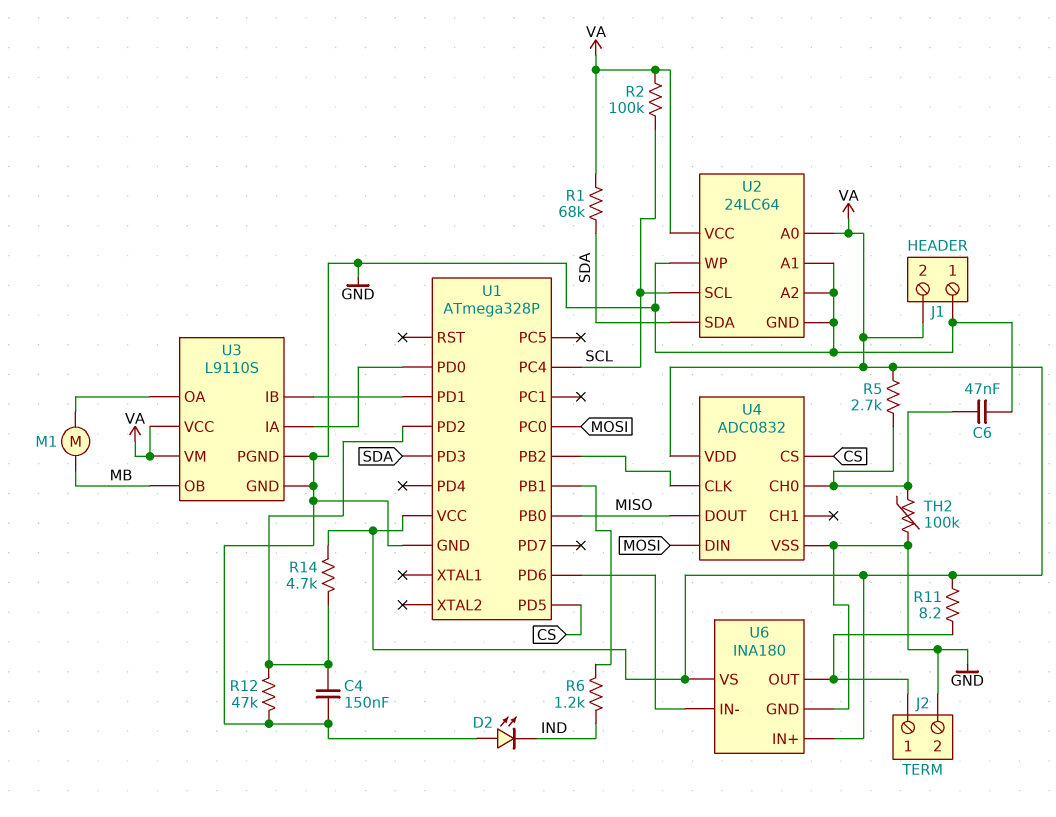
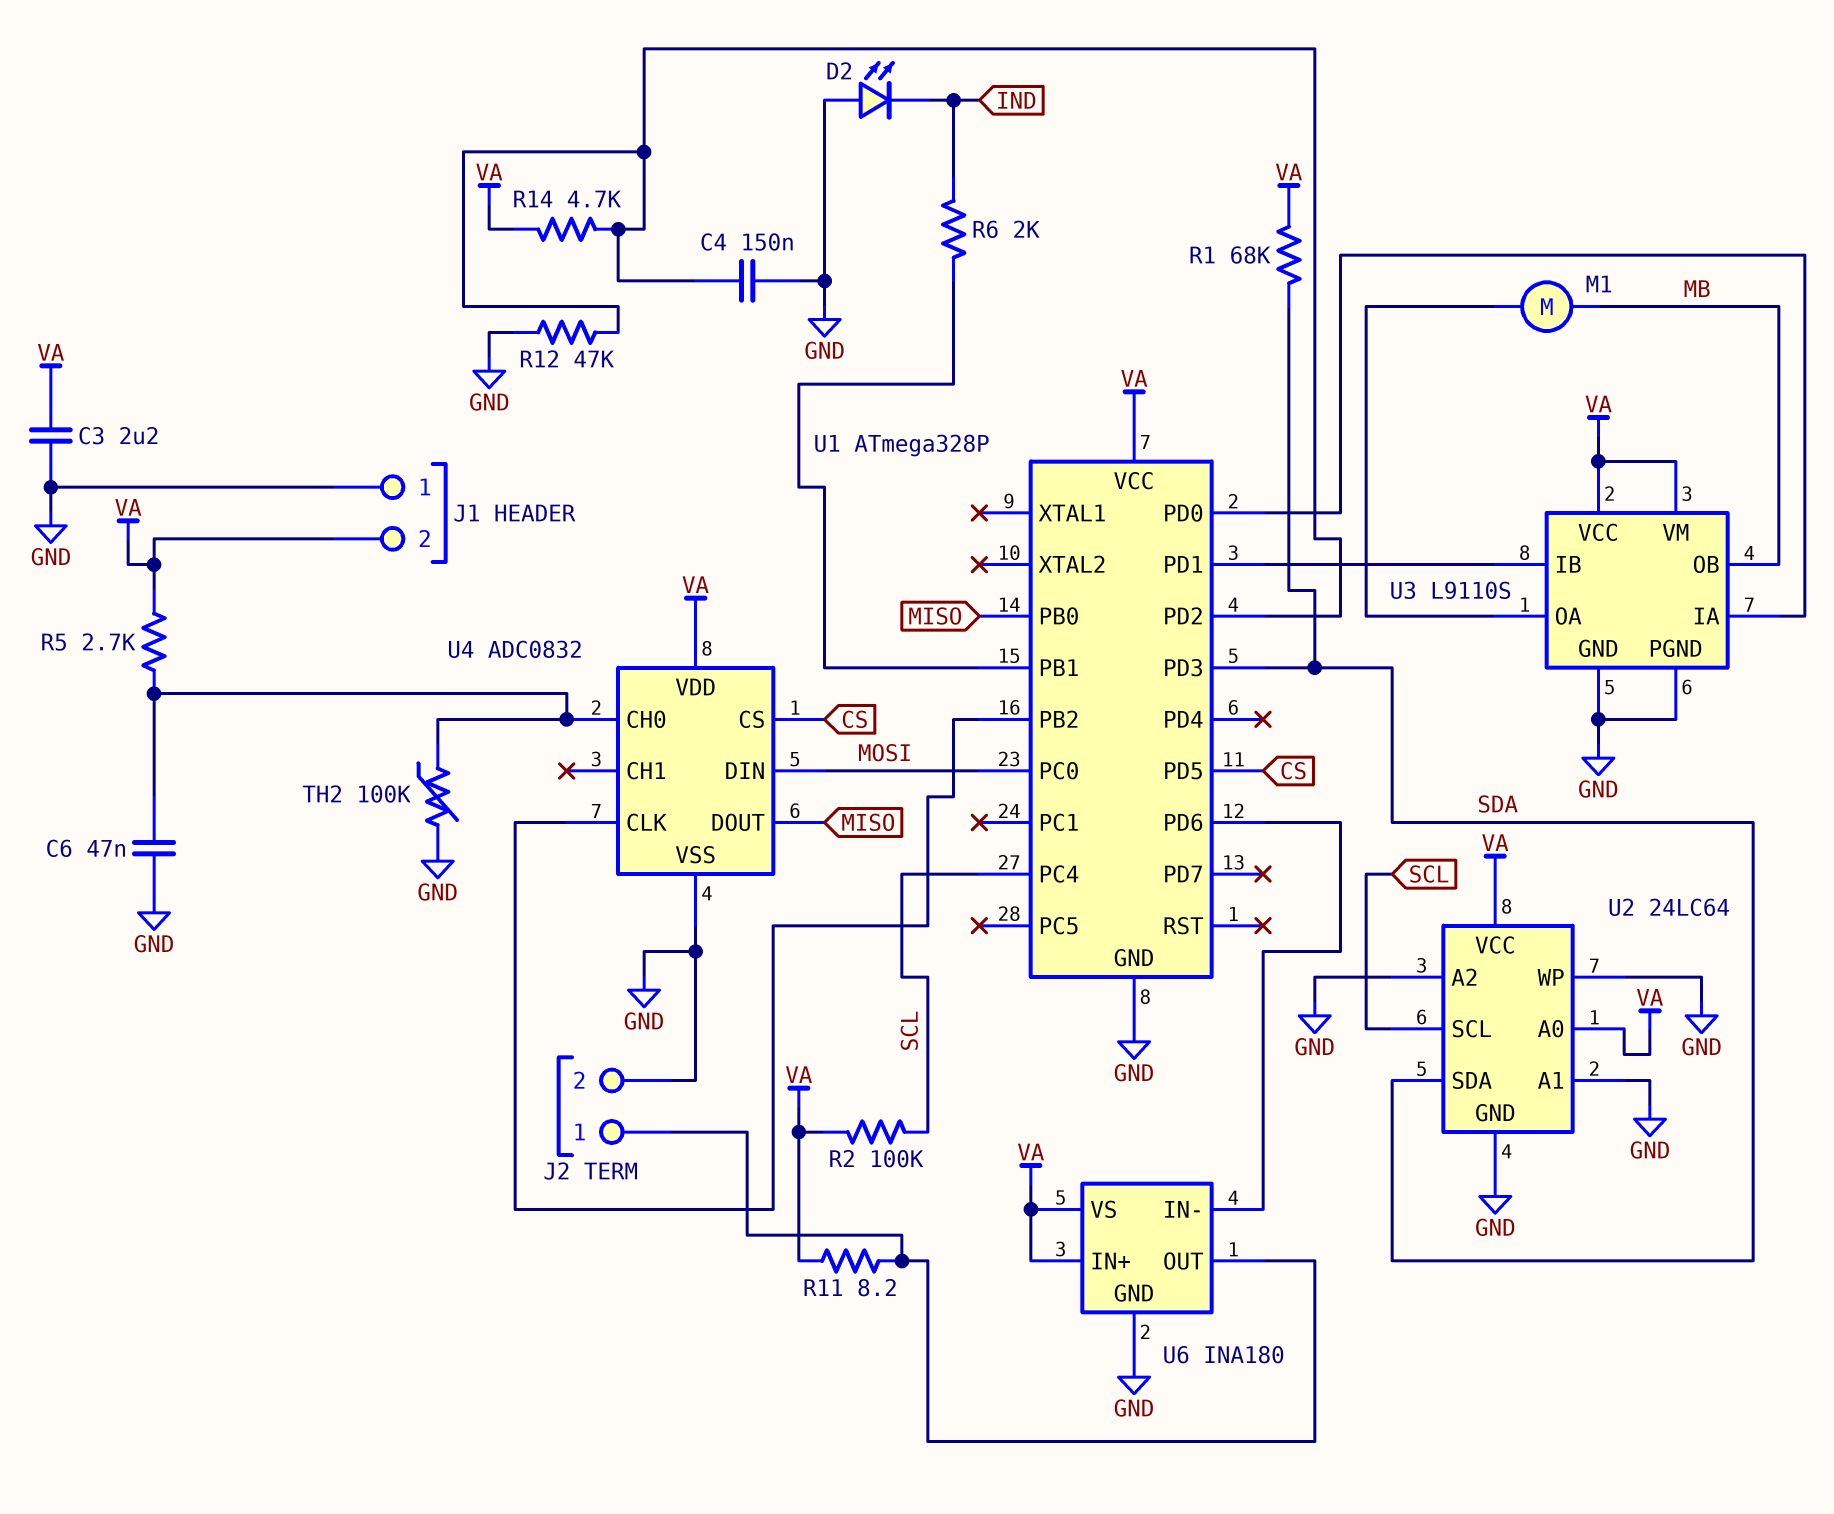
C3: none -> 2.2uF (GND, VA)
R6: 1.2k (IND, U1/PB1) -> 2k (IND, U1/PB1)

